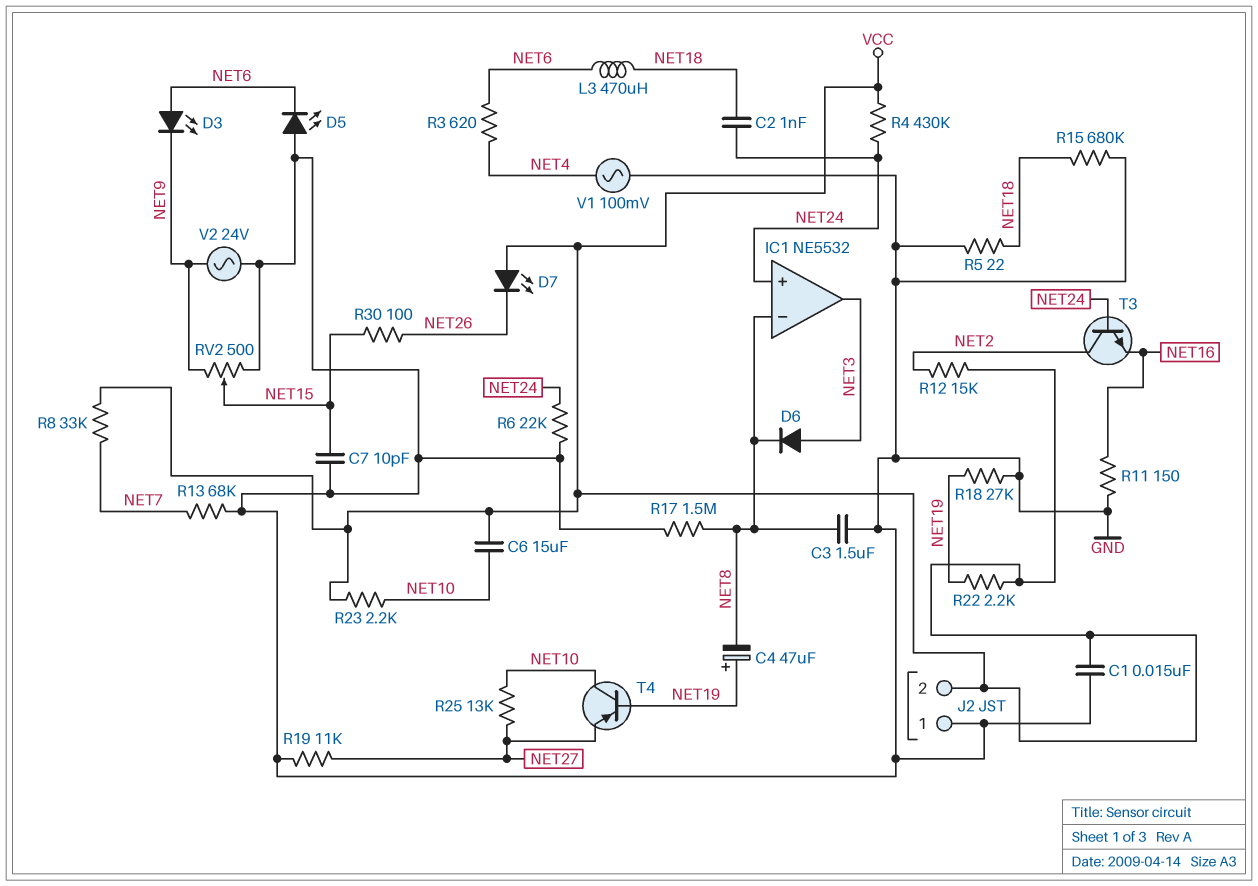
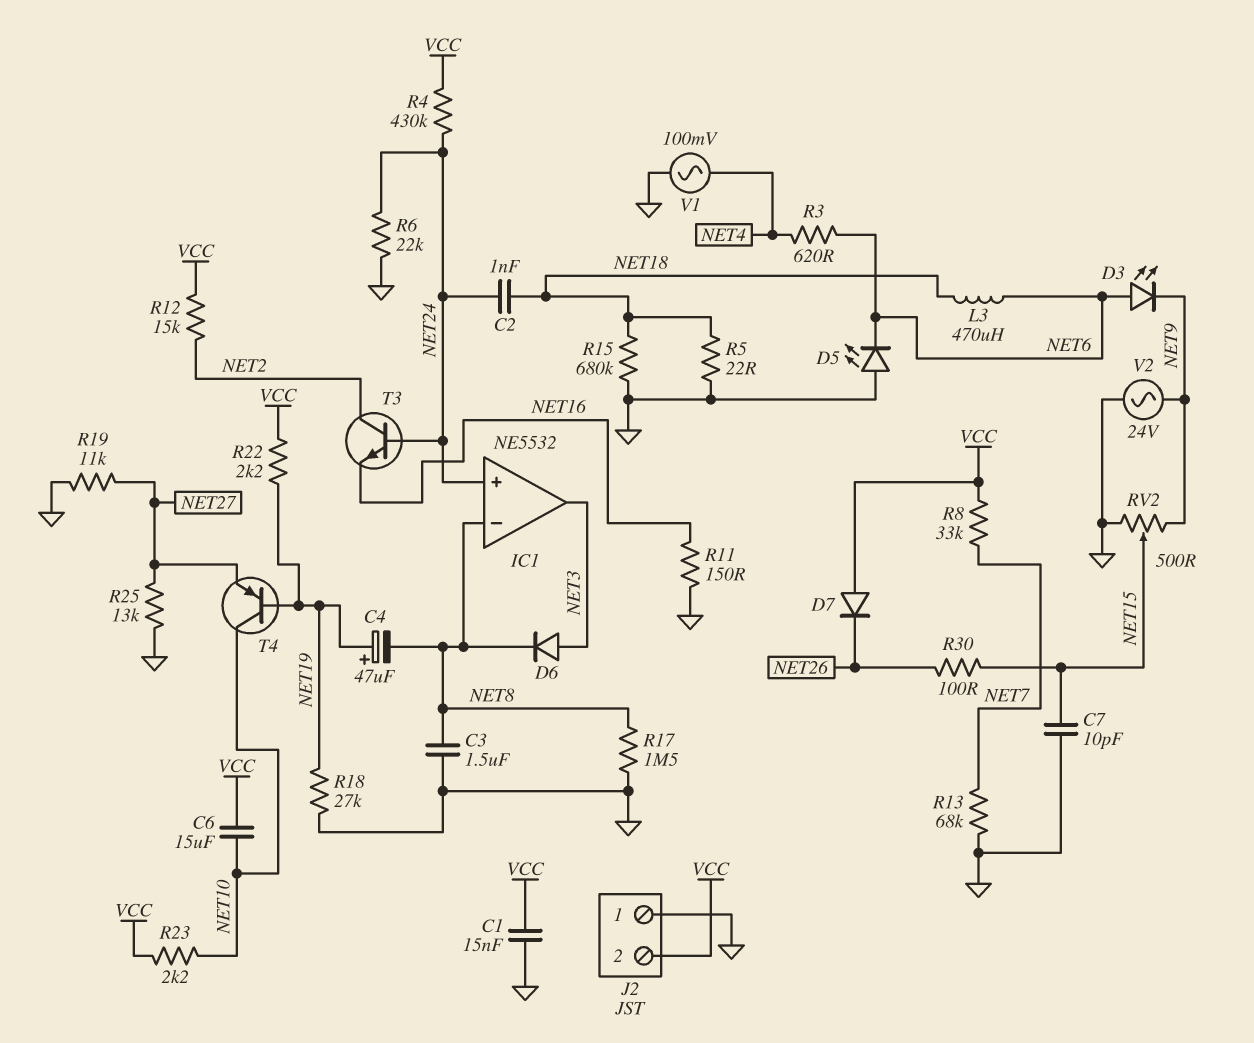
D7: LED (A VCC, K NET26) -> diode (A VCC, K NET26)
R25: 13k (NET10, NET27) -> 13k (GND, NET27)

